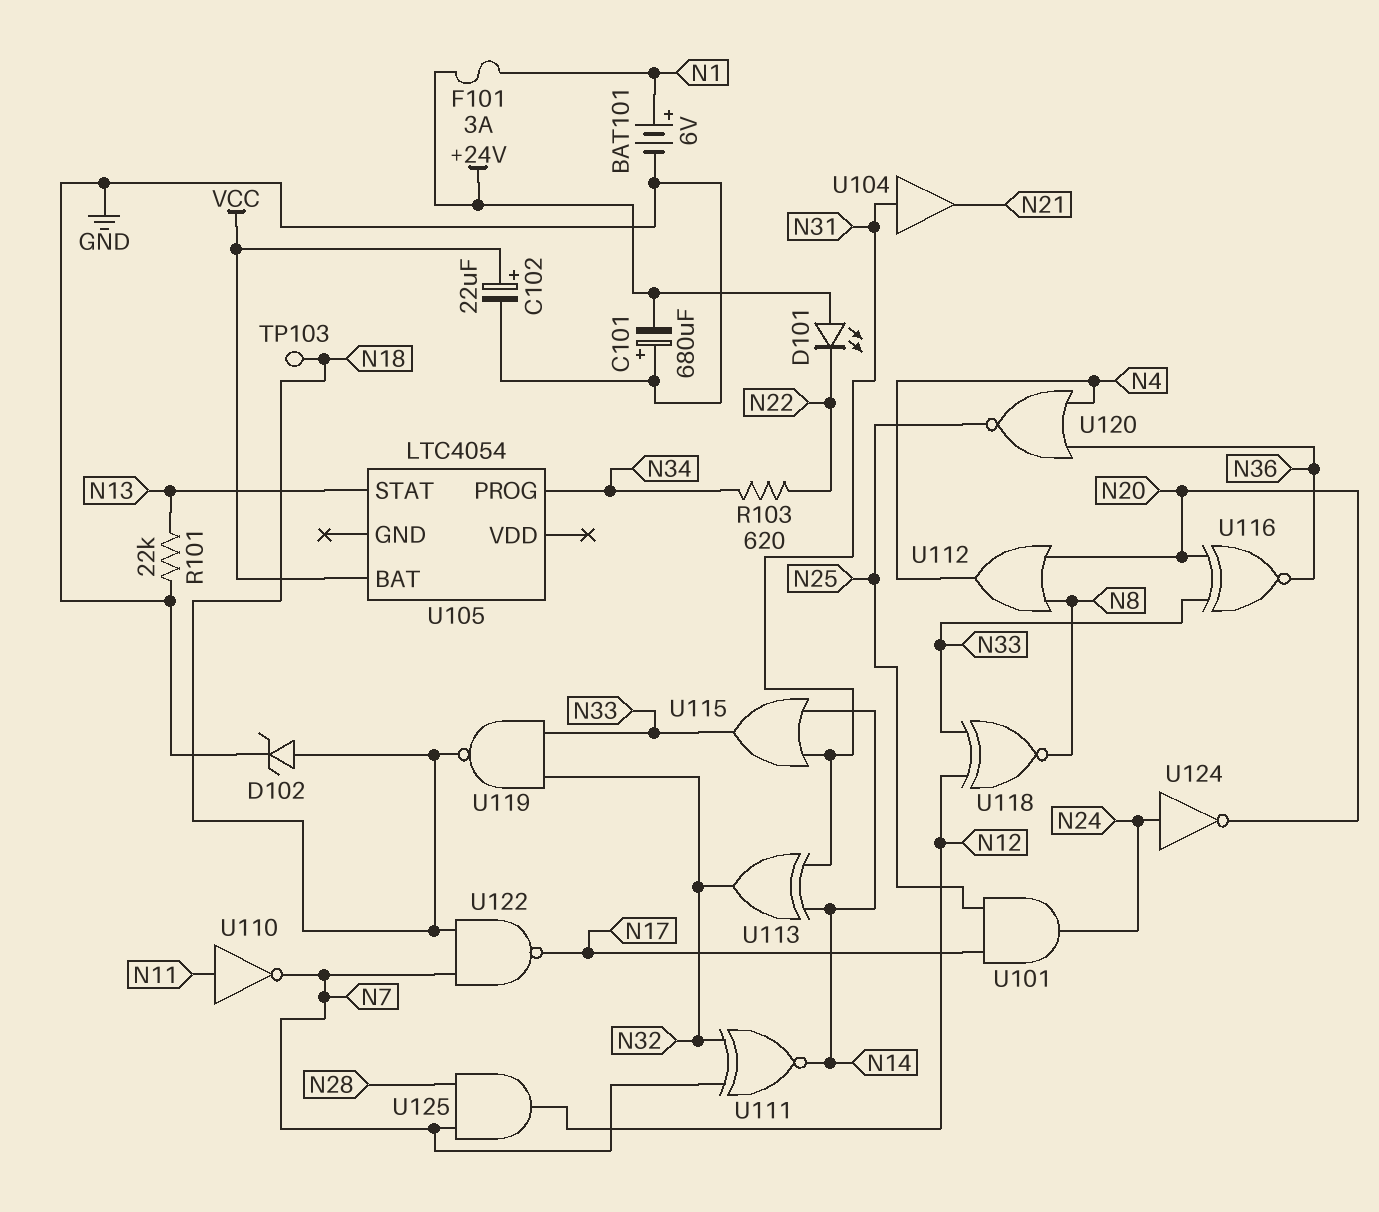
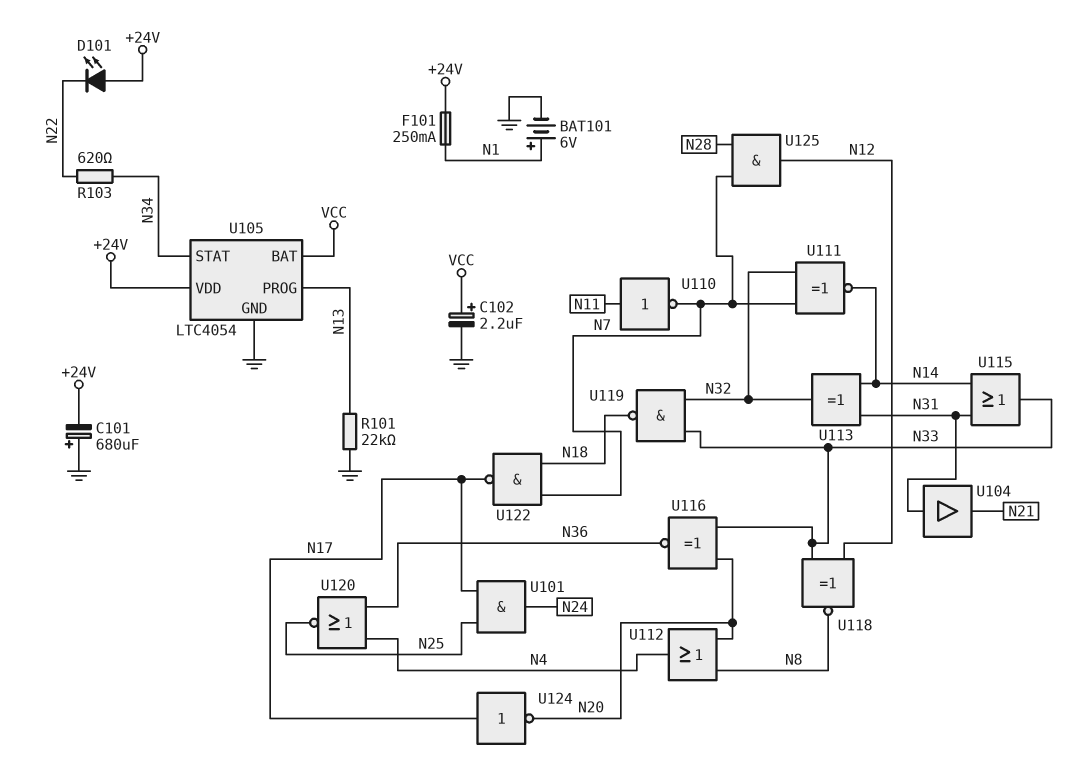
C102: 22uF (plus VCC, minus GND) -> 2.2uF (plus VCC, minus GND)
D102: zener (A N18, K GND) -> none
F101: 3A (+24V, N1) -> 250mA (+24V, N1)
TP103: test point (N18) -> none
U105 pin GND: none -> GND
U105 pin PROG: N34 -> N13
U105 pin STAT: N13 -> N34
U105 pin VDD: none -> +24V
U124: NOT (in N24, out N20) -> NOT (in N17, out N20)

